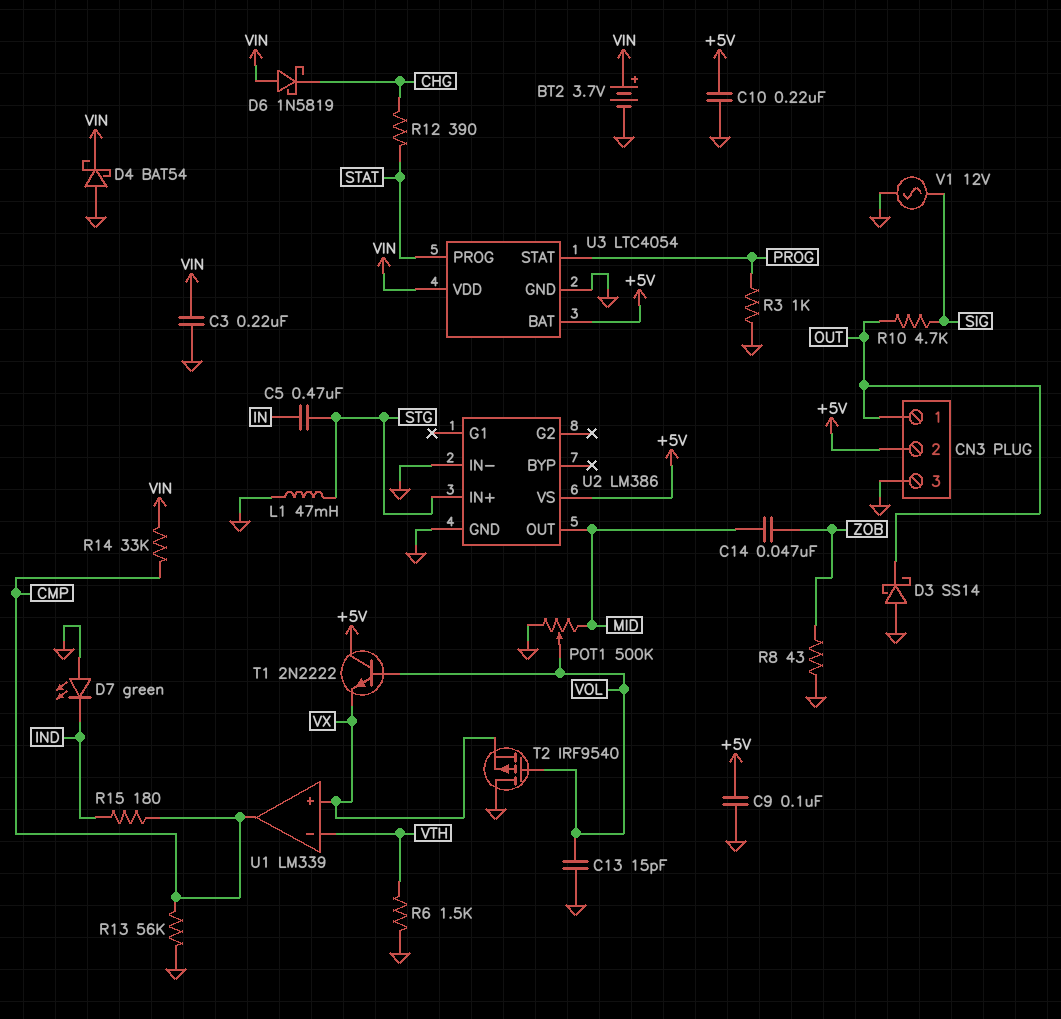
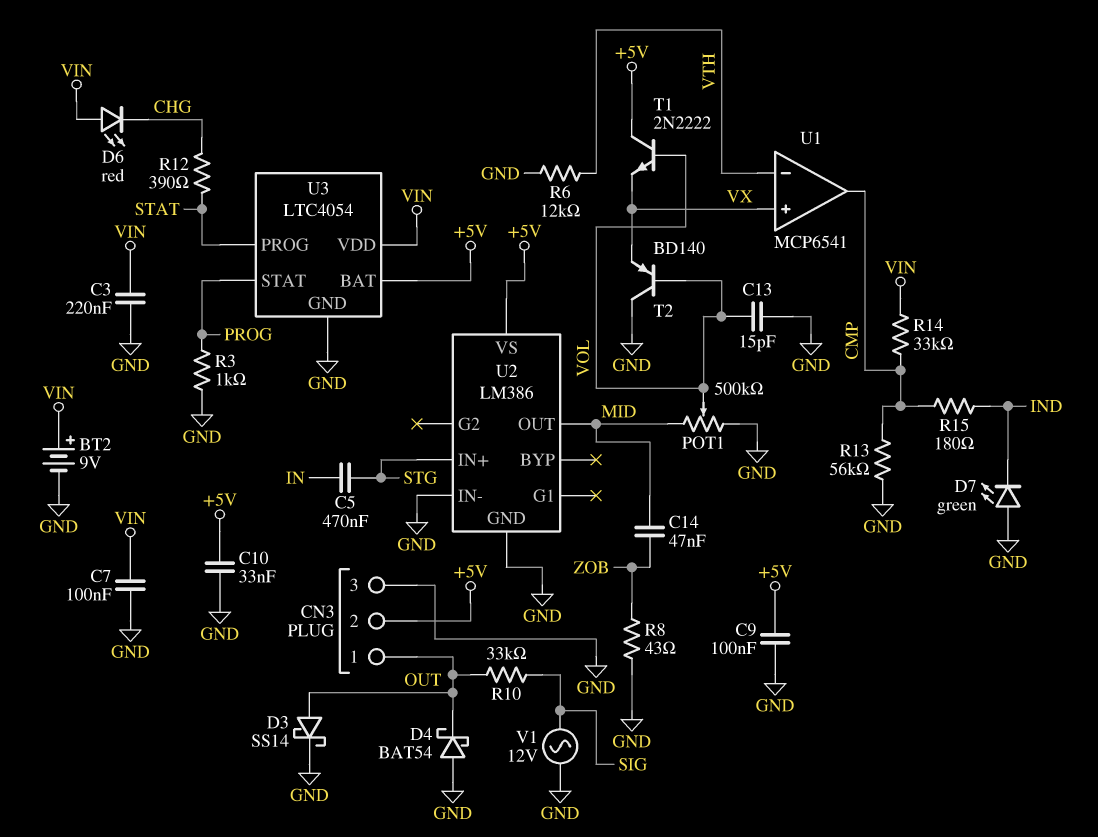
BT2: 3.7V (plus VIN, minus GND) -> 9V (plus VIN, minus GND)
C7: none -> 100nF (GND, VIN)
C10: 220nF (+5V, GND) -> 33nF (+5V, GND)
D3: schottky SS14 (A GND, K OUT) -> schottky SS14 (A OUT, K GND)
D4: schottky BAT54 (A GND, K VIN) -> schottky BAT54 (A GND, K OUT)
D6: schottky 1N5819 (A VIN, K CHG) -> LED red (A VIN, K CHG)
L1: 47mH (GND, STG) -> none
R6: 1.5k (GND, VTH) -> 12k (GND, VTH)
R10: 4.7k (OUT, SIG) -> 33k (OUT, SIG)
T2: PMOS IRF9540 (G VOL, D GND, S VX) -> PNP BD140 (B VOL, C GND, E VX)
U1: LM339 -> MCP6541

